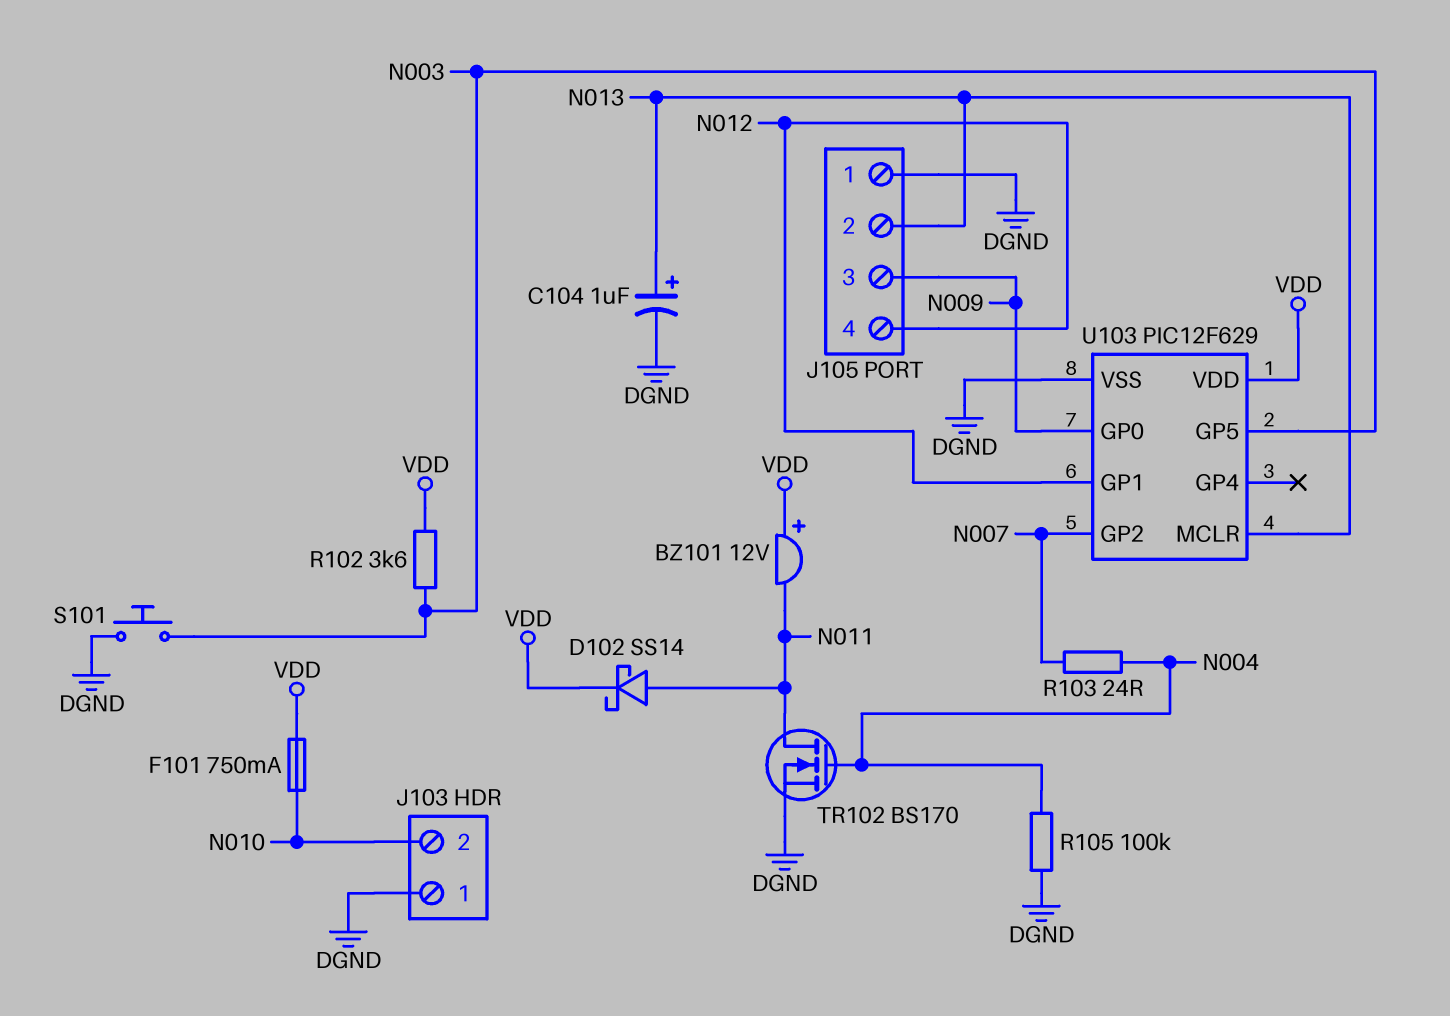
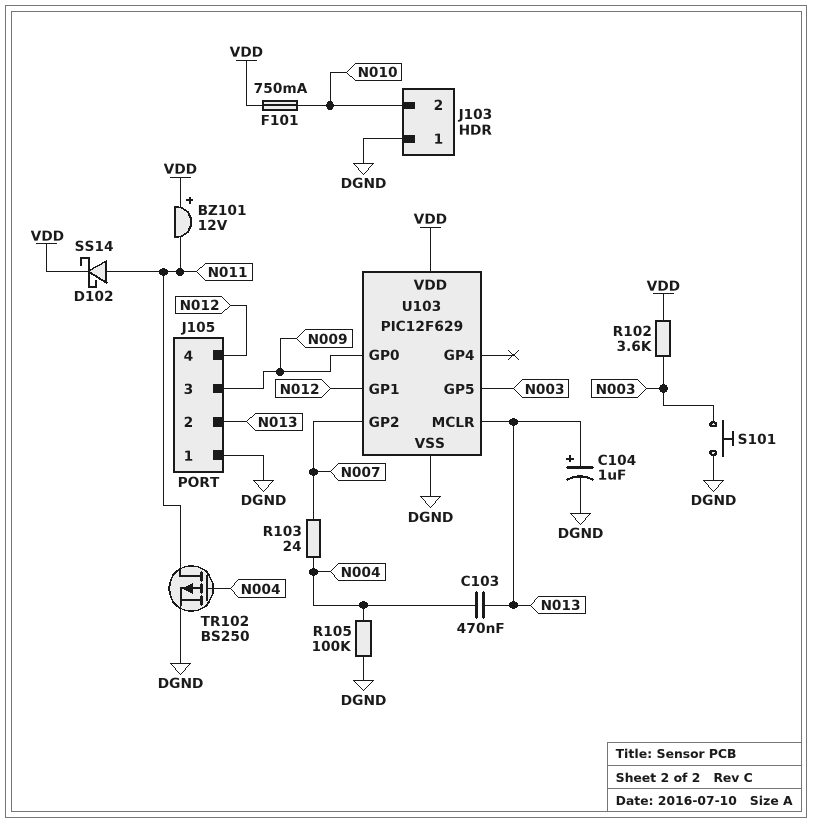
C103: none -> 470nF (N004, N013)
TR102: NMOS BS170 (G N004, D N011, S DGND) -> PMOS BS250 (G N004, D N011, S DGND)

